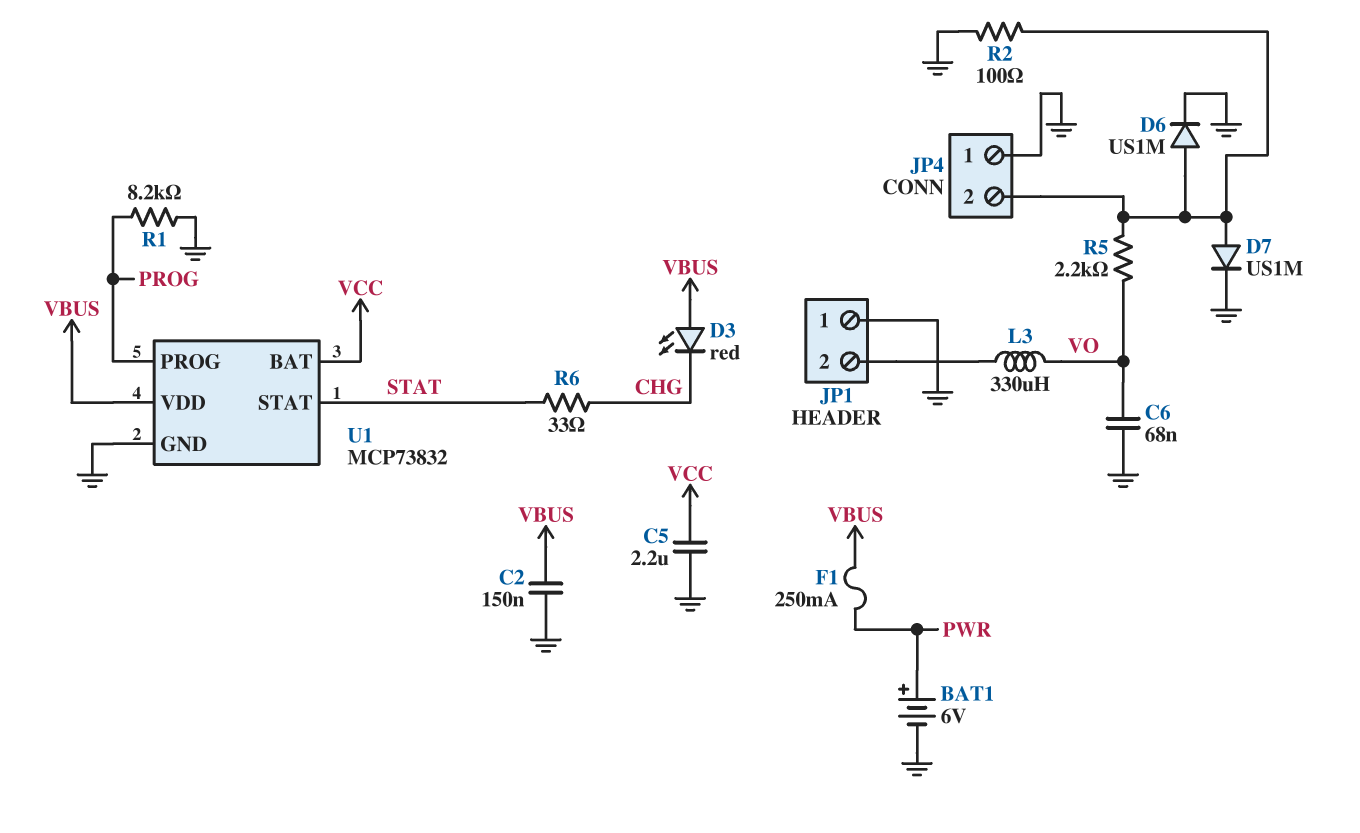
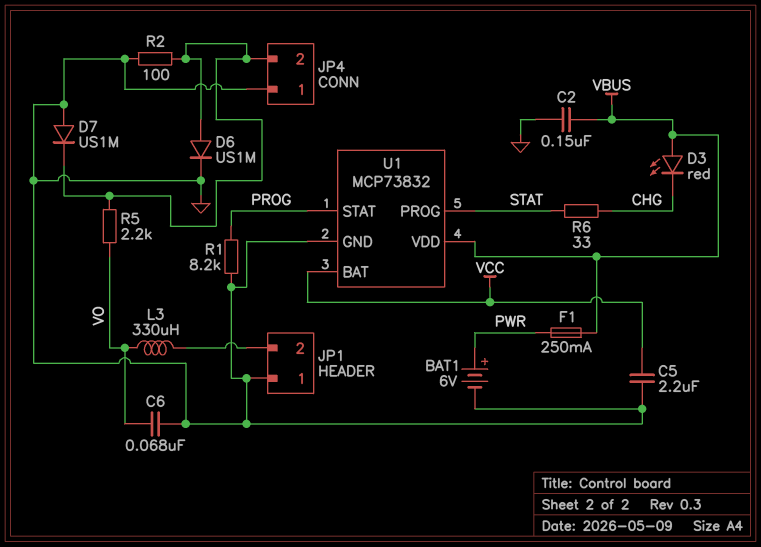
D7: diode US1M (A JP4/2, K GND) -> diode US1M (A GND, K JP4/2)
U1 pin PROG: PROG -> STAT
U1 pin STAT: STAT -> PROG

